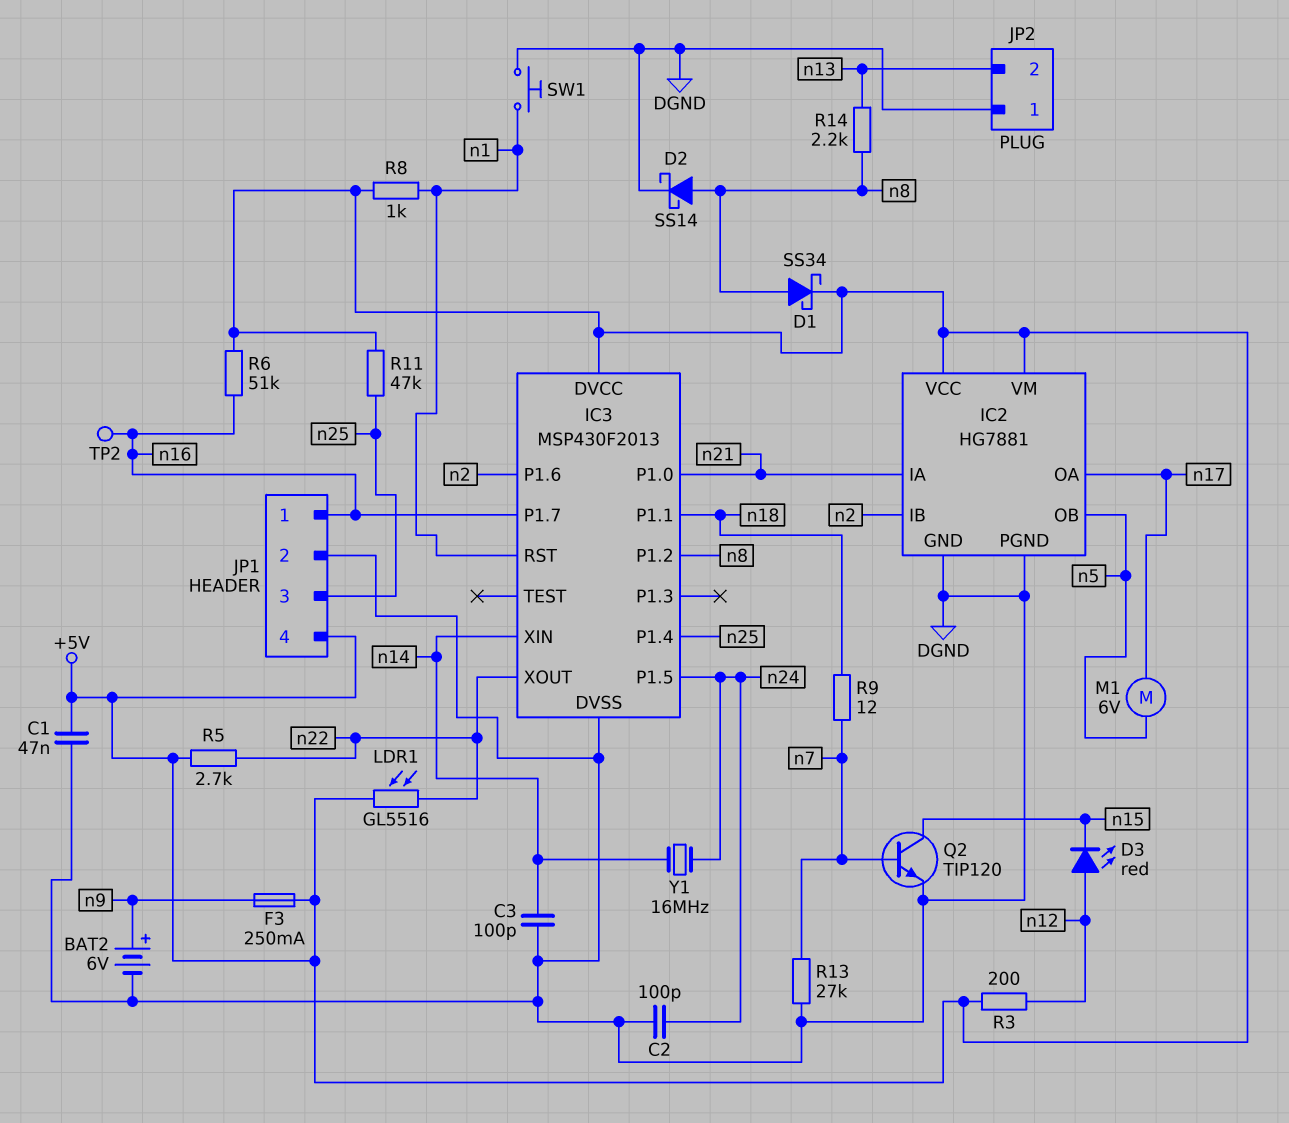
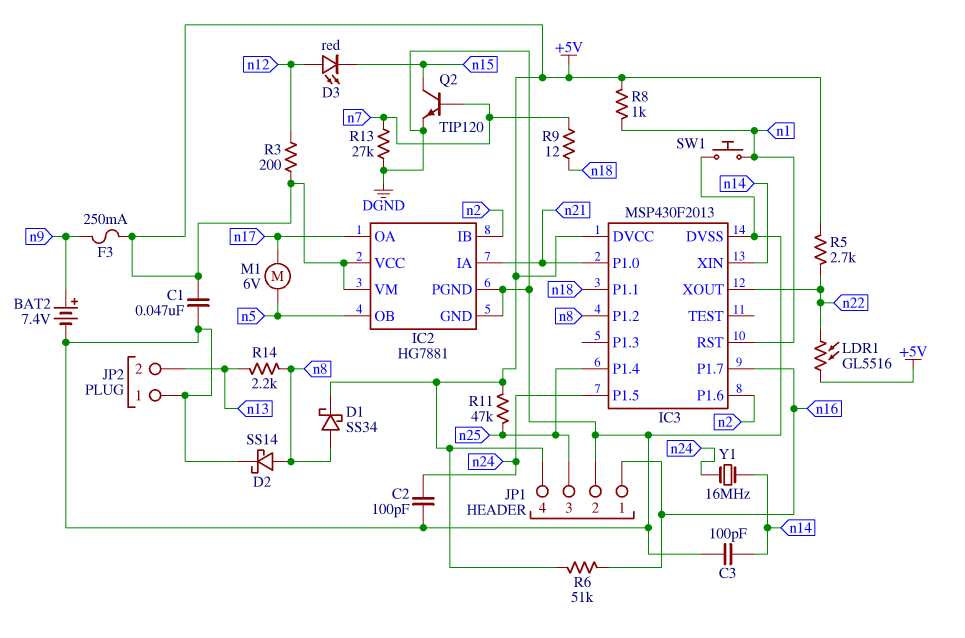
BAT2: 6V (plus n9, minus DGND) -> 7.4V (plus n9, minus DGND)
TP2: test point (n16) -> none

